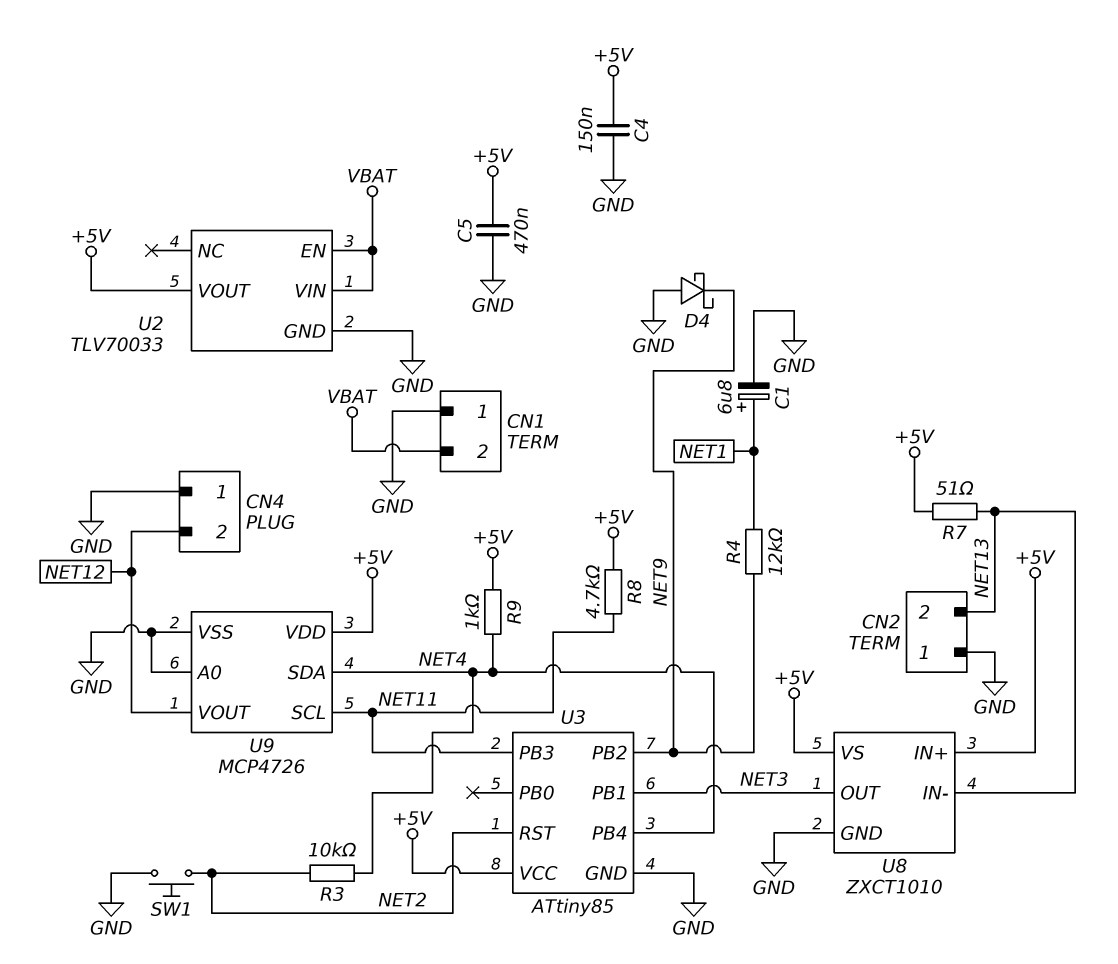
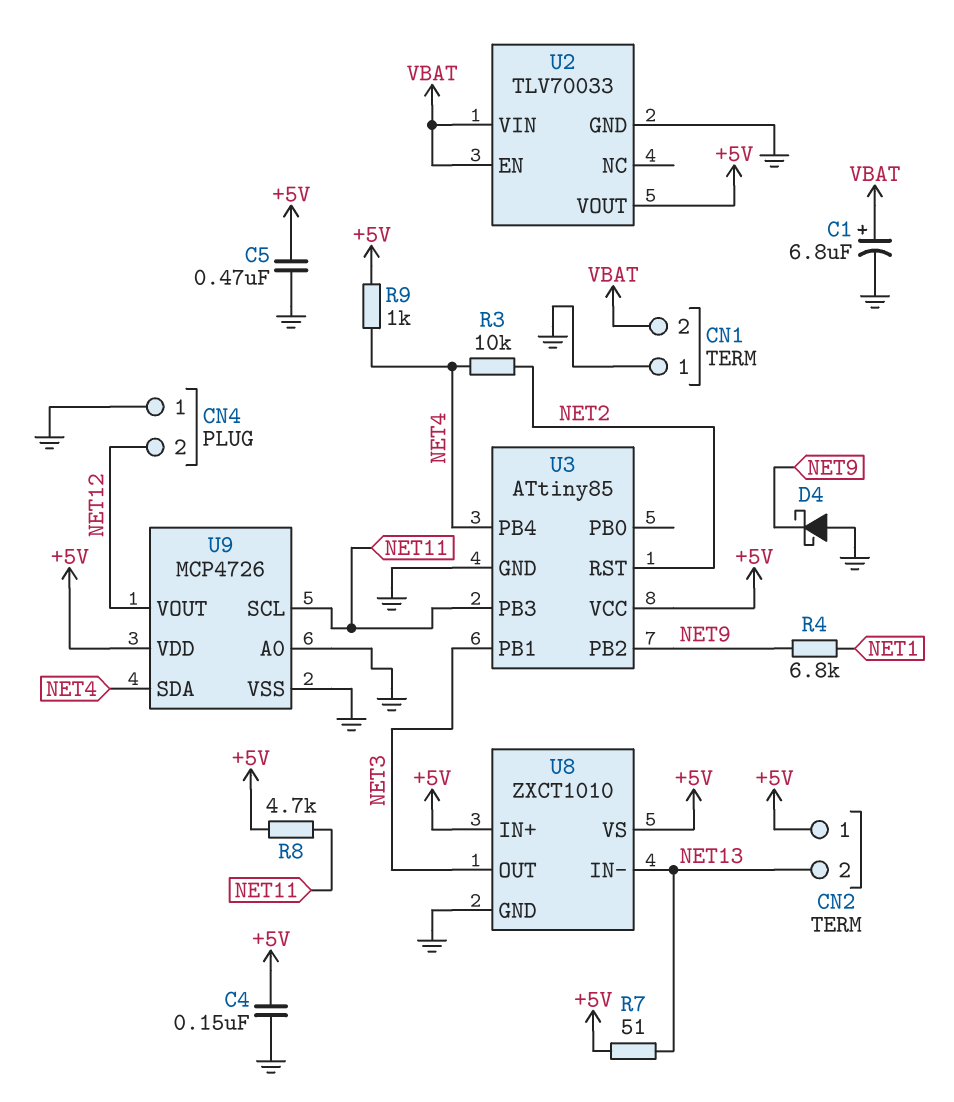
C1: 6.8uF (plus NET1, minus GND) -> 6.8uF (plus VBAT, minus GND)
CN2 pin 1: GND -> +5V
R4: 12k (NET1, NET9) -> 6.8k (NET1, NET9)
SW1: button (GND, NET2) -> none

